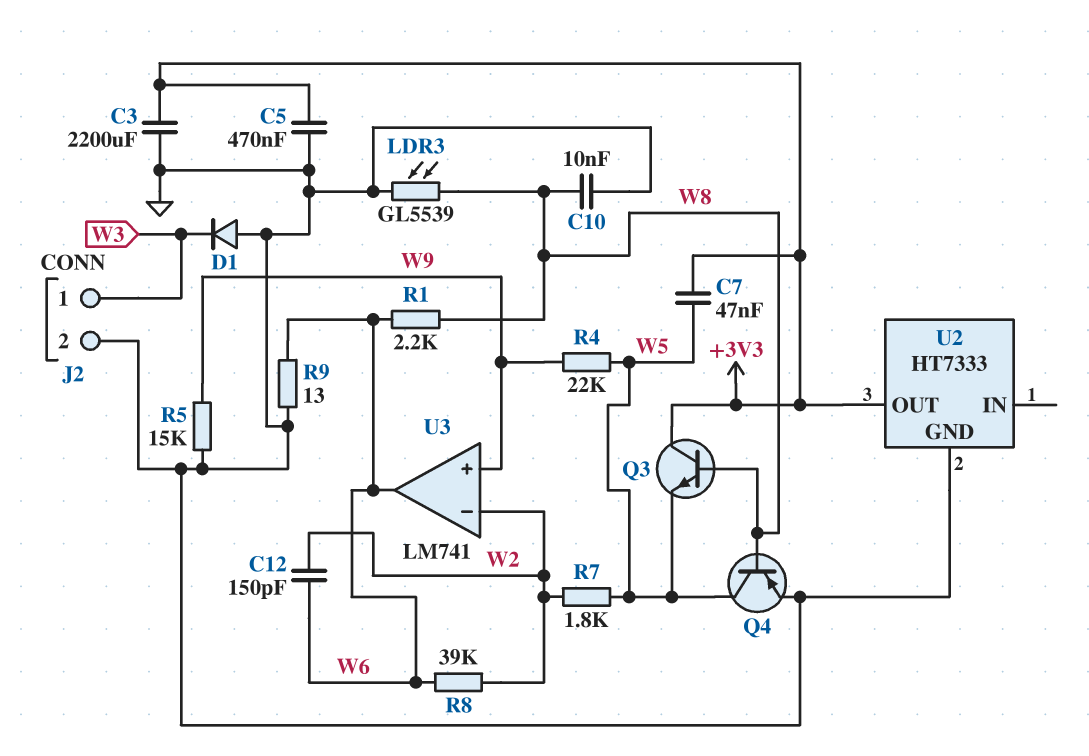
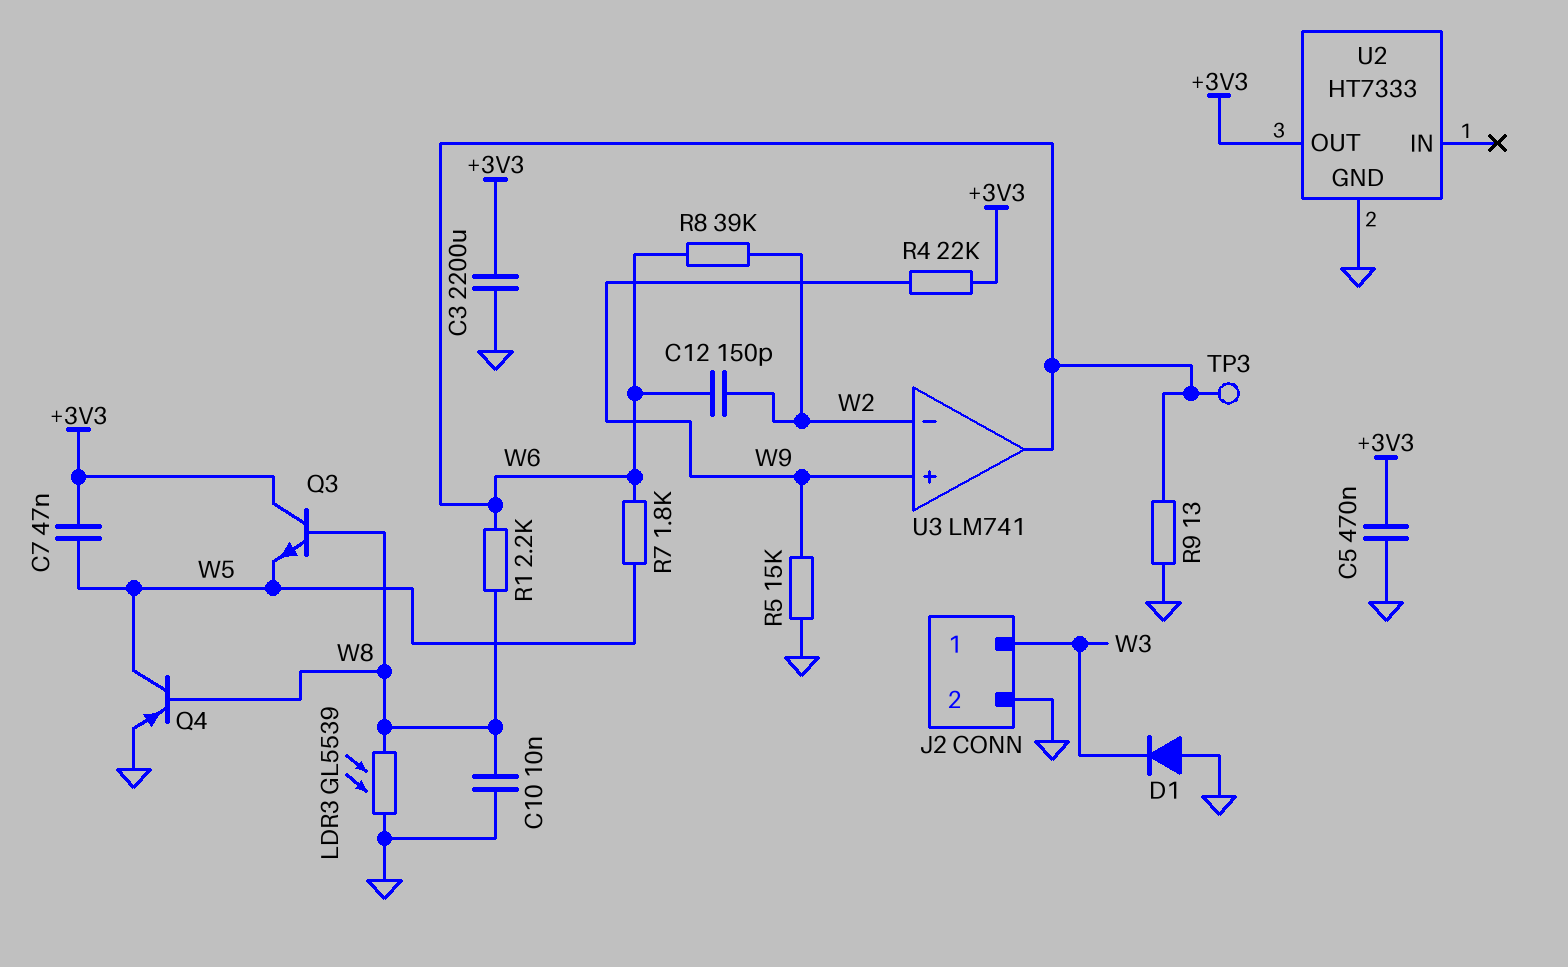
R4: 22k (W5, W9) -> 22k (+3V3, W9)
R7: 1.8k (W2, W5) -> 1.8k (W5, W6)
TP3: none -> test point (W6)

